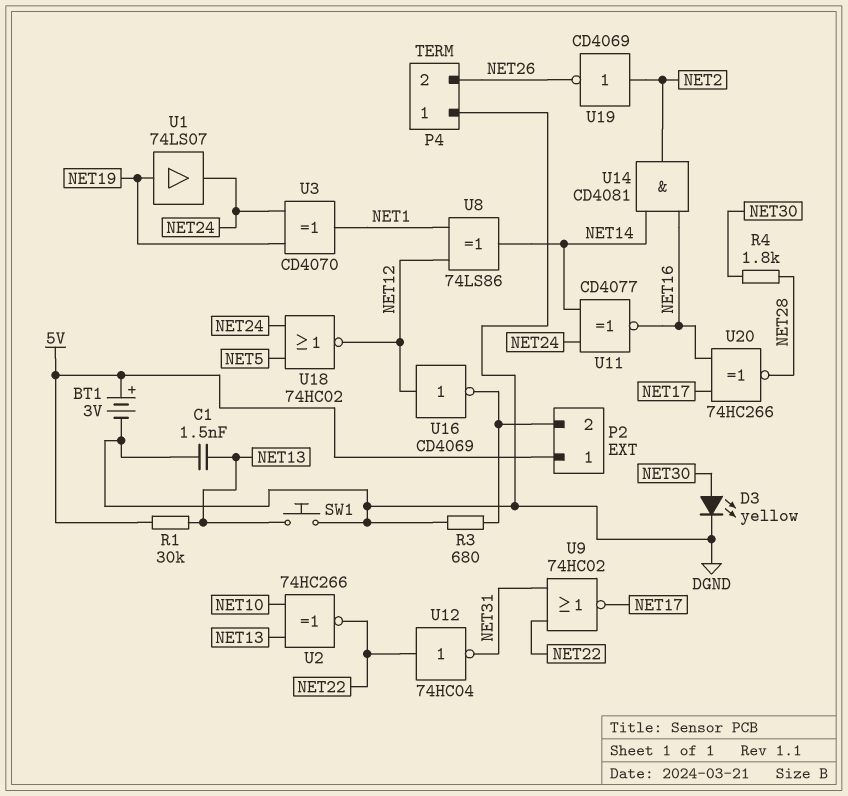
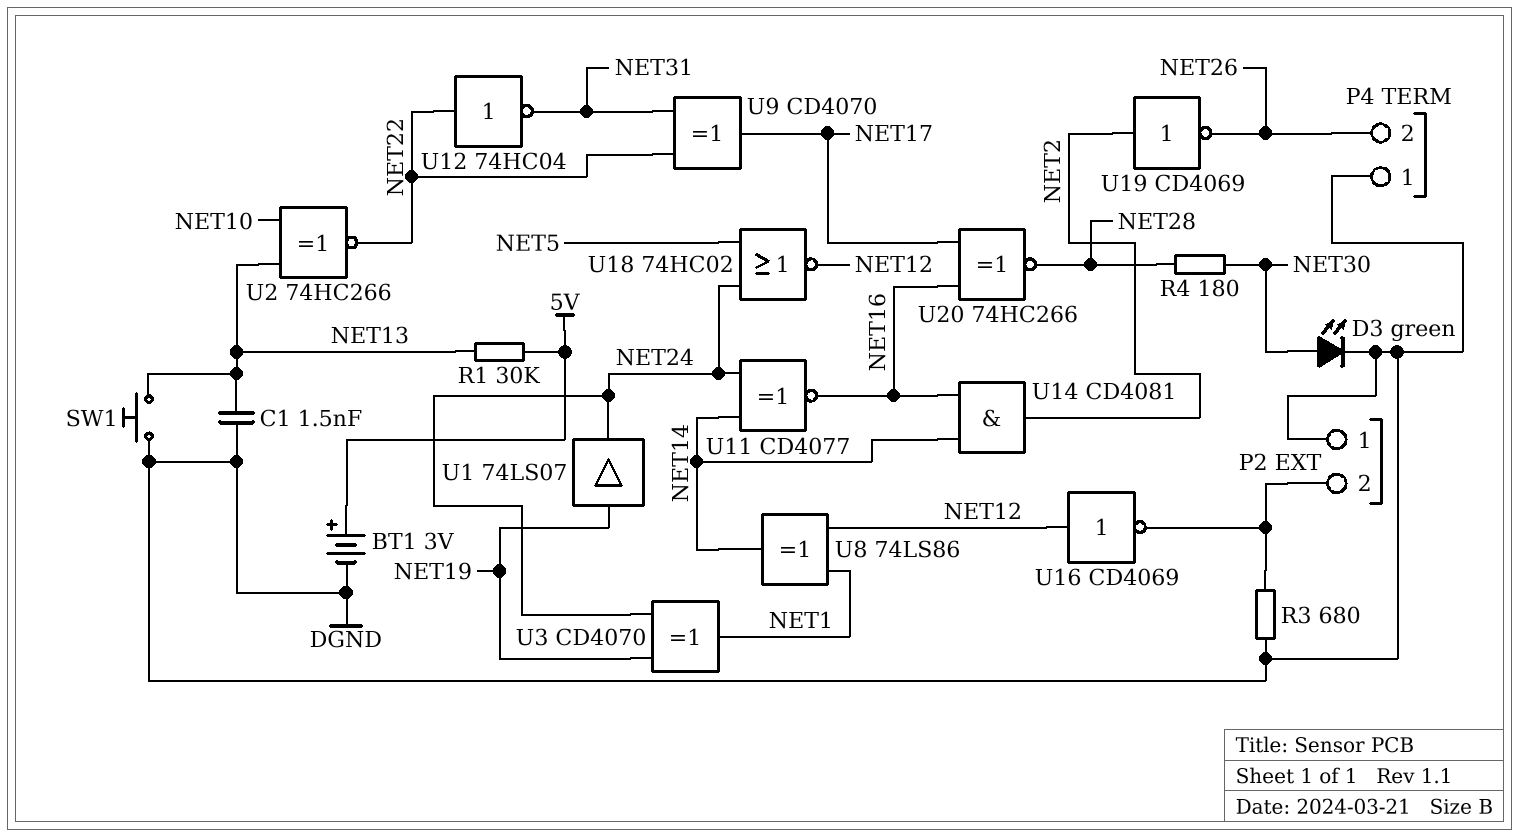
D3: LED yellow (A NET30, K DGND) -> LED green (A NET30, K DGND)
P2 pin 1: 5V -> DGND
R4: 1.8k (NET28, NET30) -> 180 (NET28, NET30)
U9: NOR 74HC02 (in NET22, in NET31, out NET17) -> XOR CD4070 (in NET22, in NET31, out NET17)

